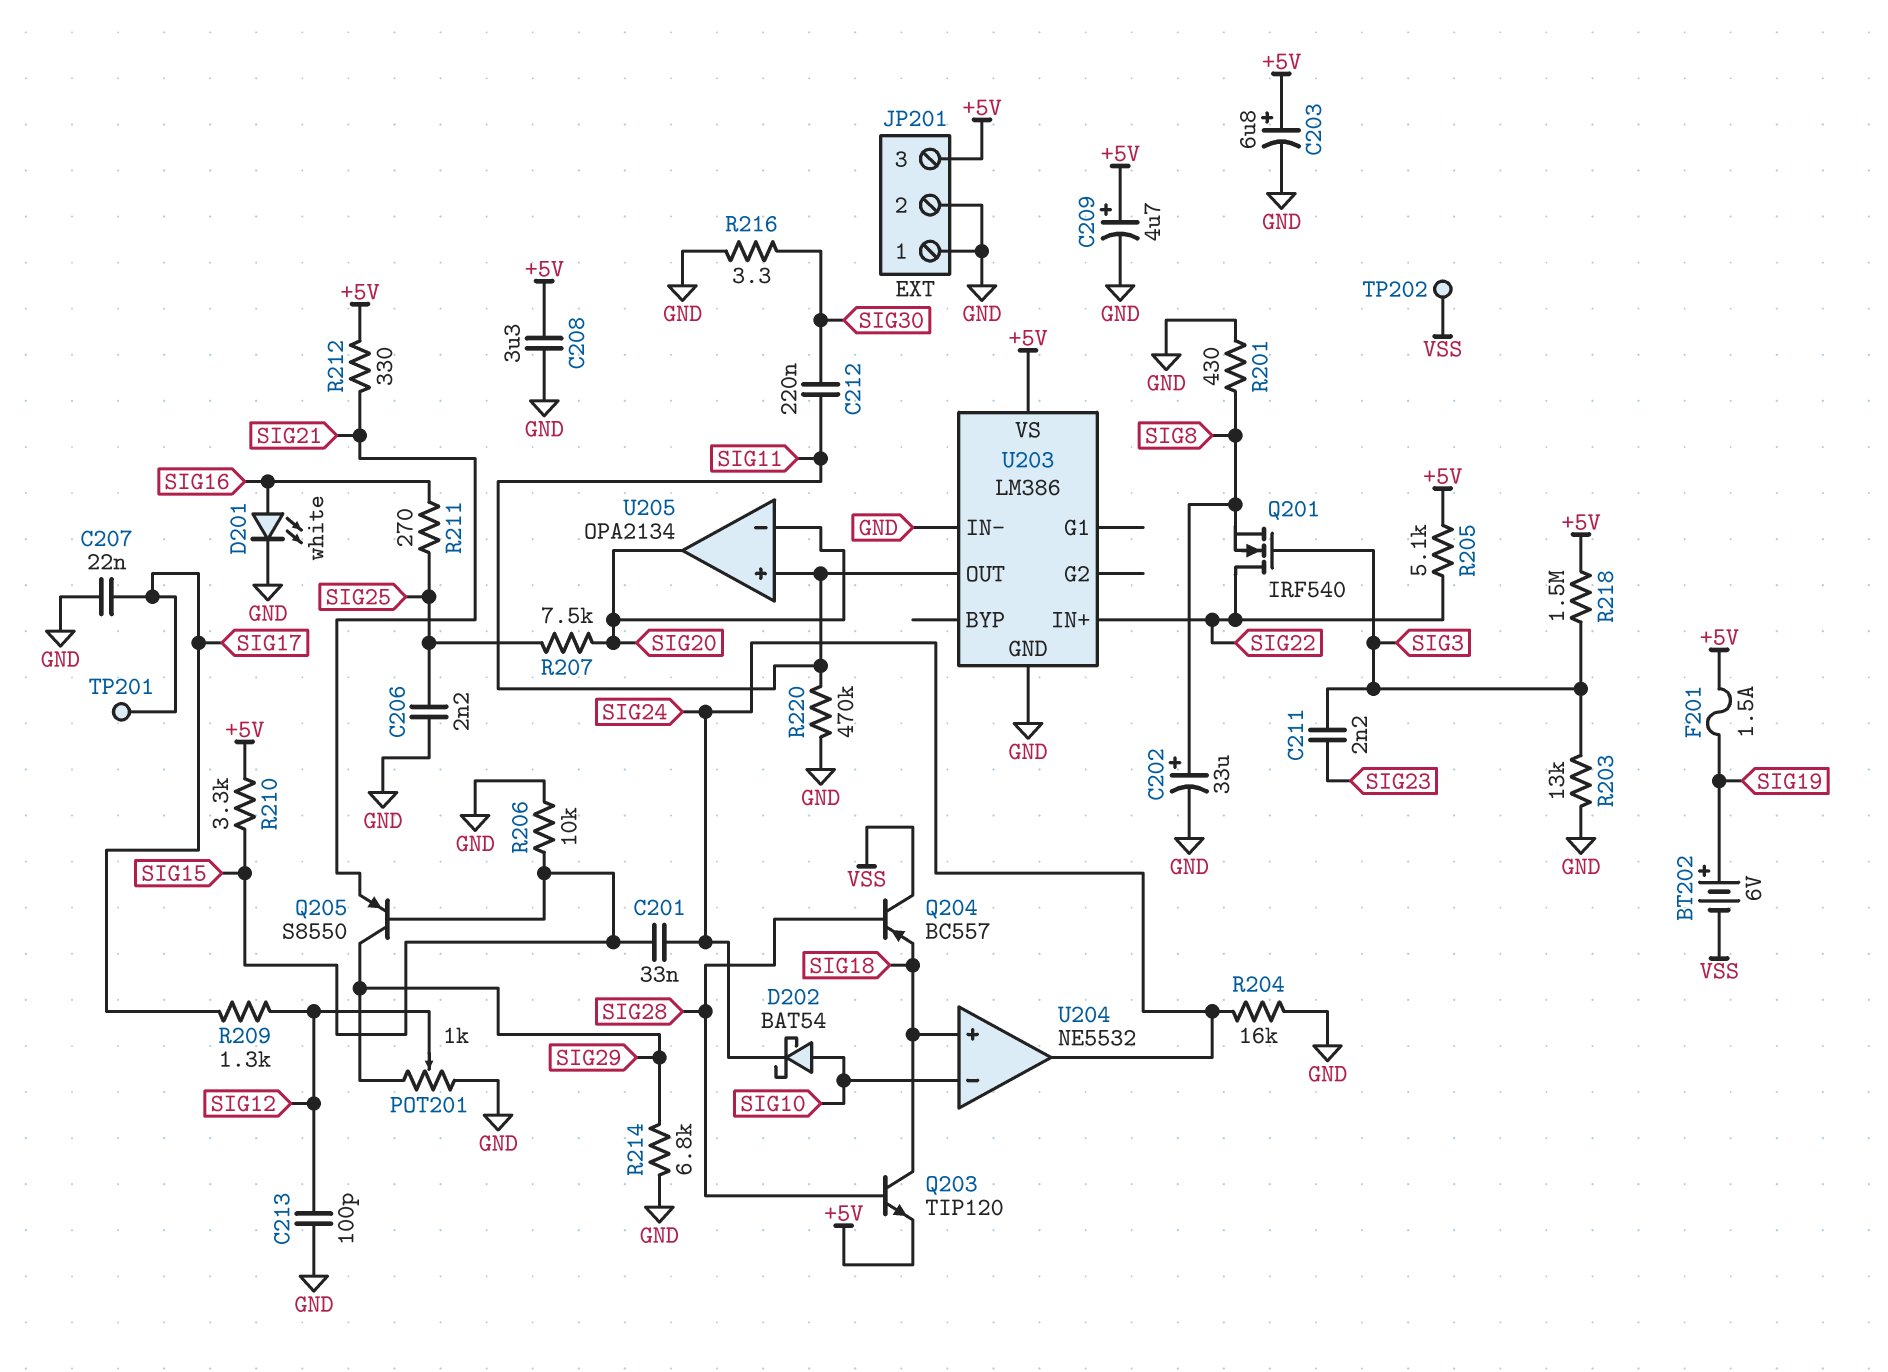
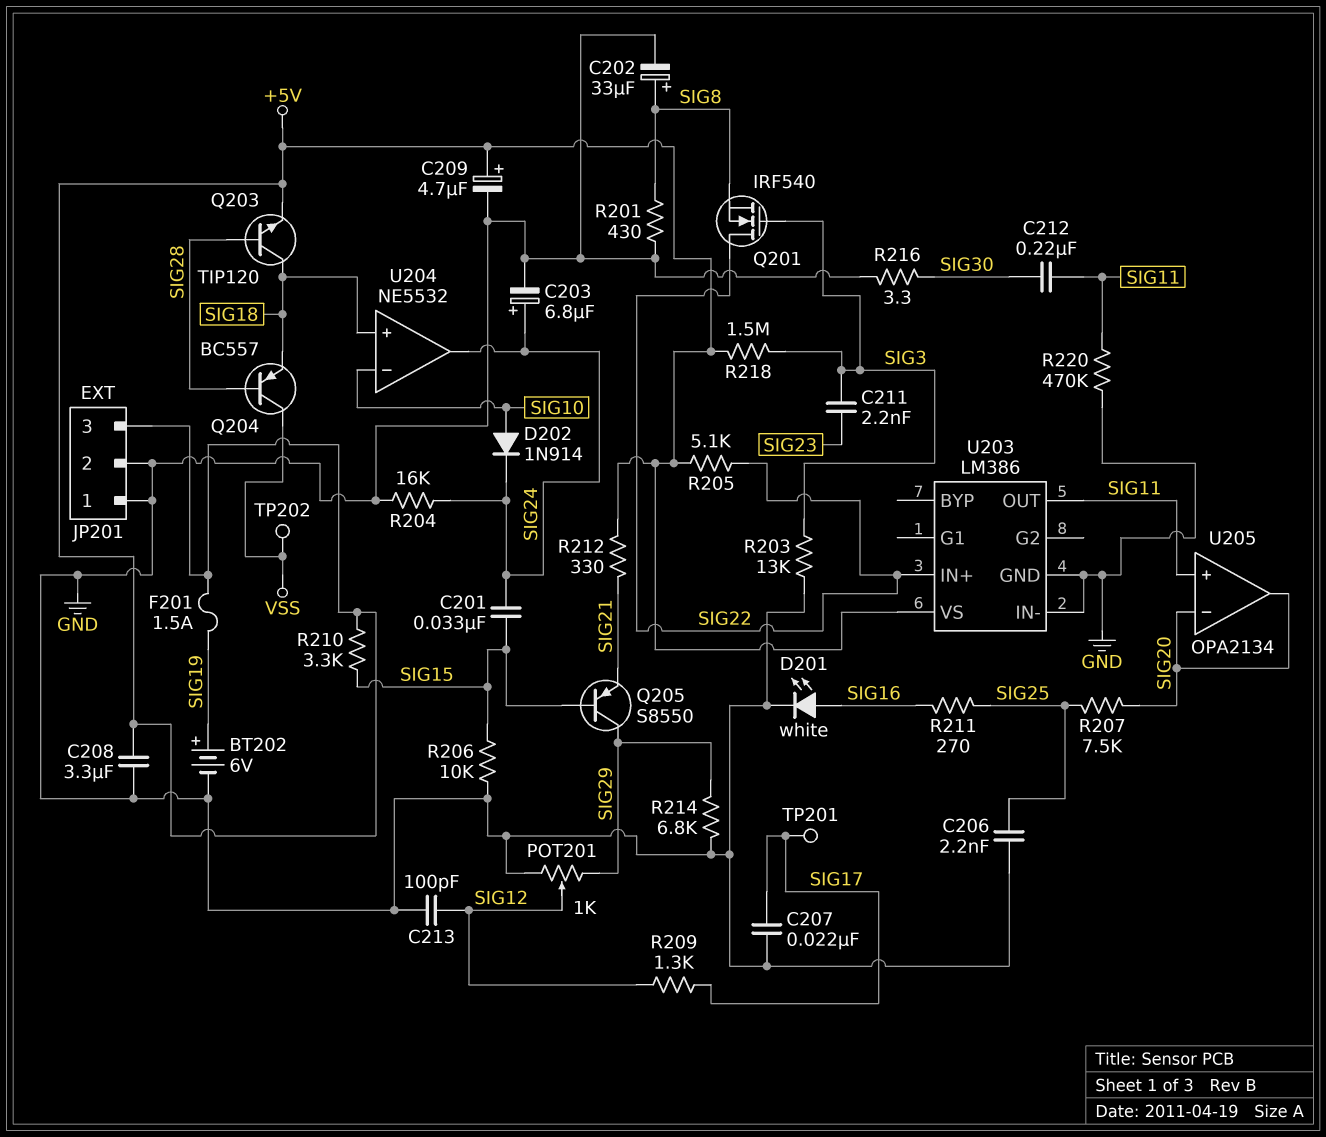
BT202: 6V (plus SIG19, minus VSS) -> 6V (plus SIG19, minus GND)
C203: 6.8uF (plus +5V, minus GND) -> 6.8uF (plus SIG24, minus GND)
D202: schottky BAT54 (A SIG10, K SIG24) -> diode 1N914 (A SIG10, K SIG24)

